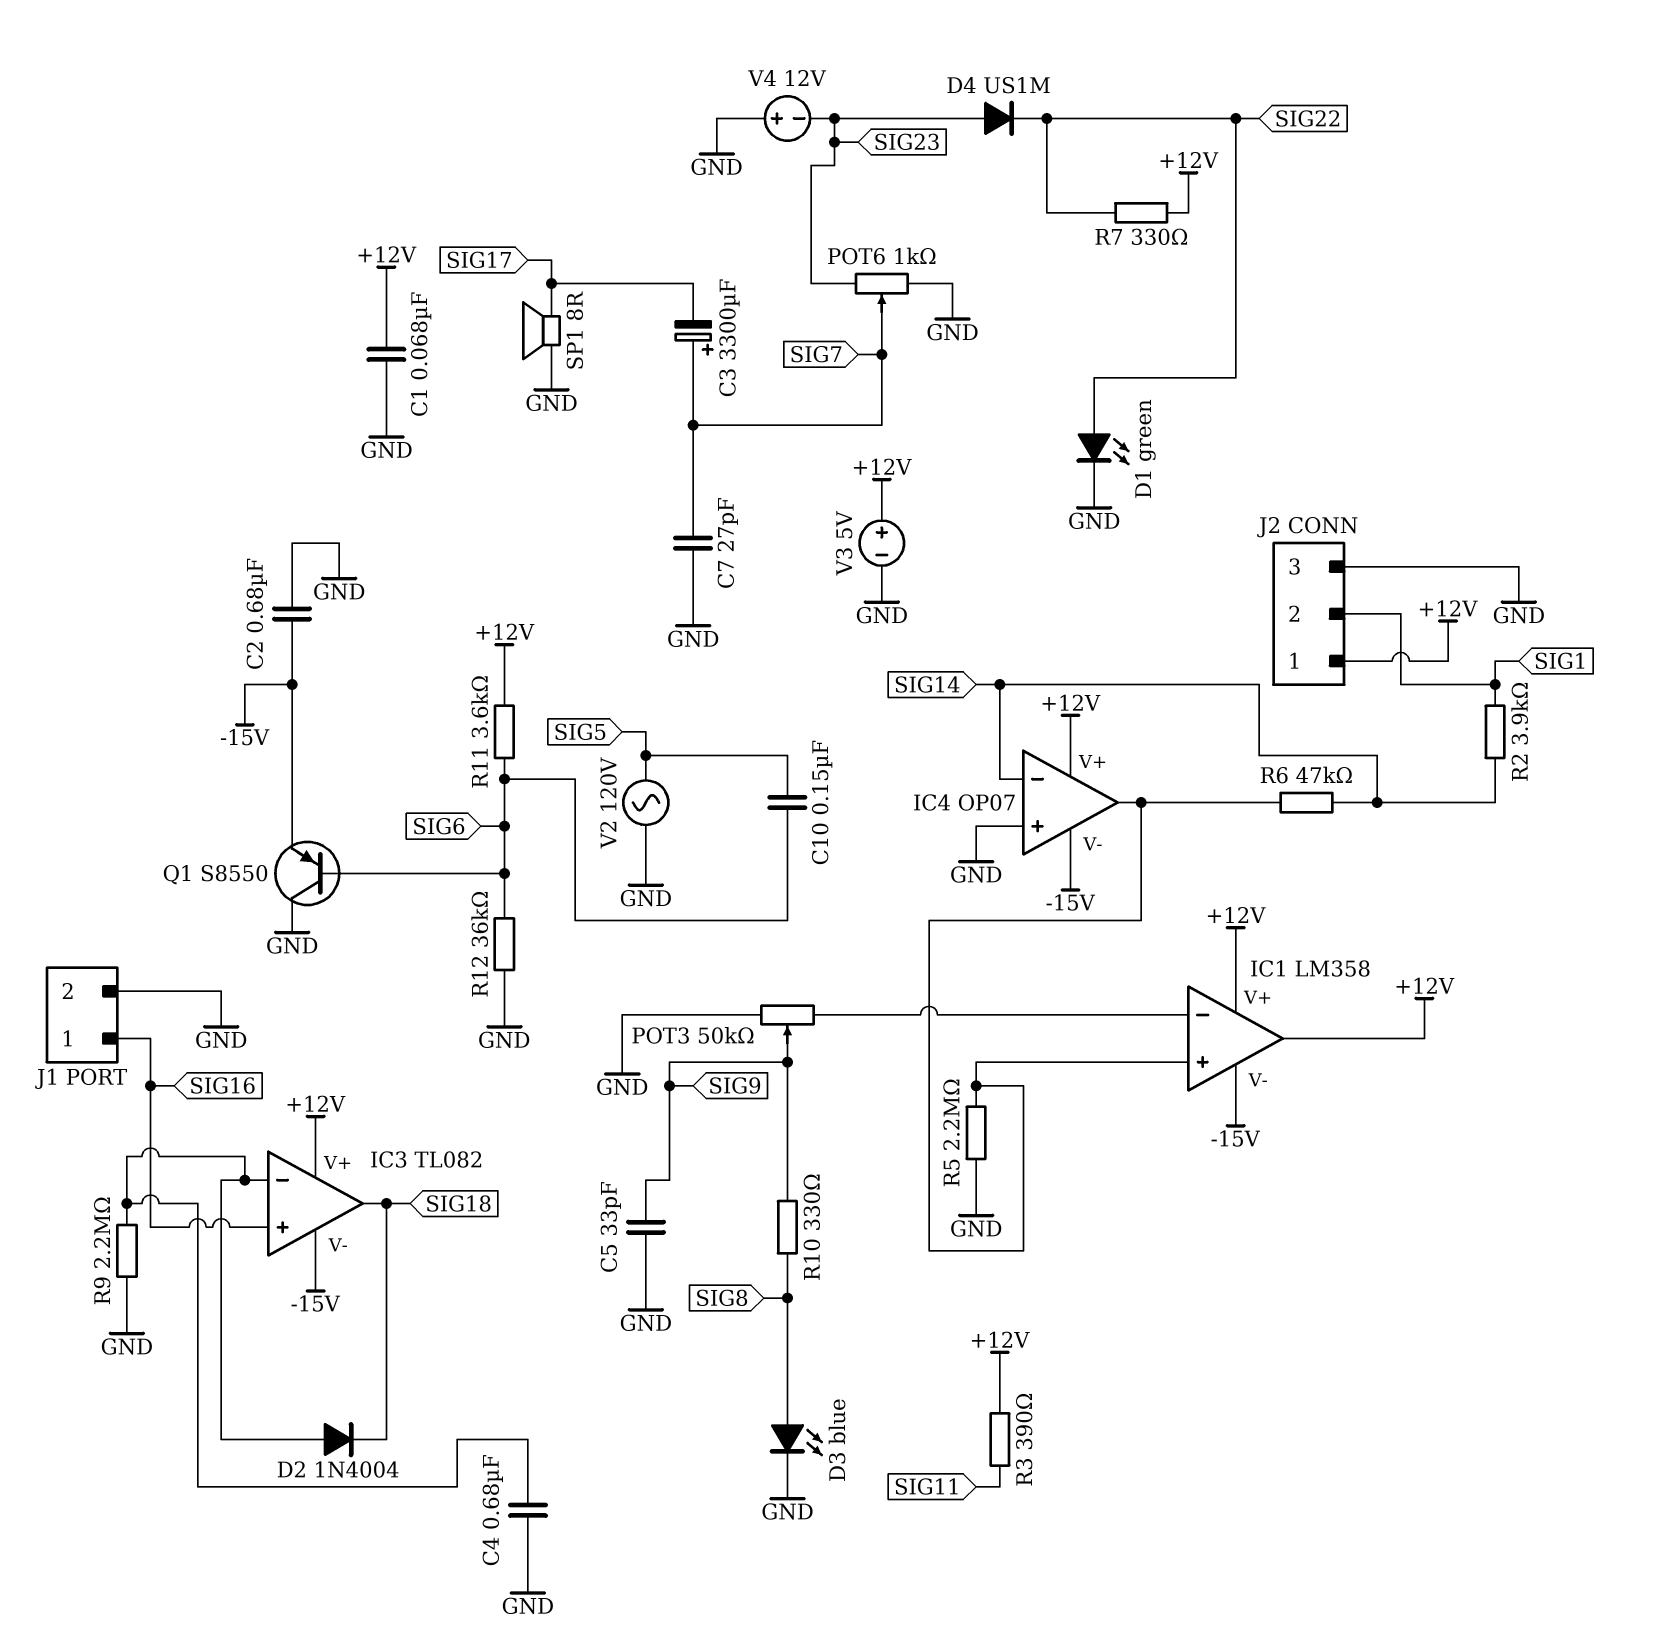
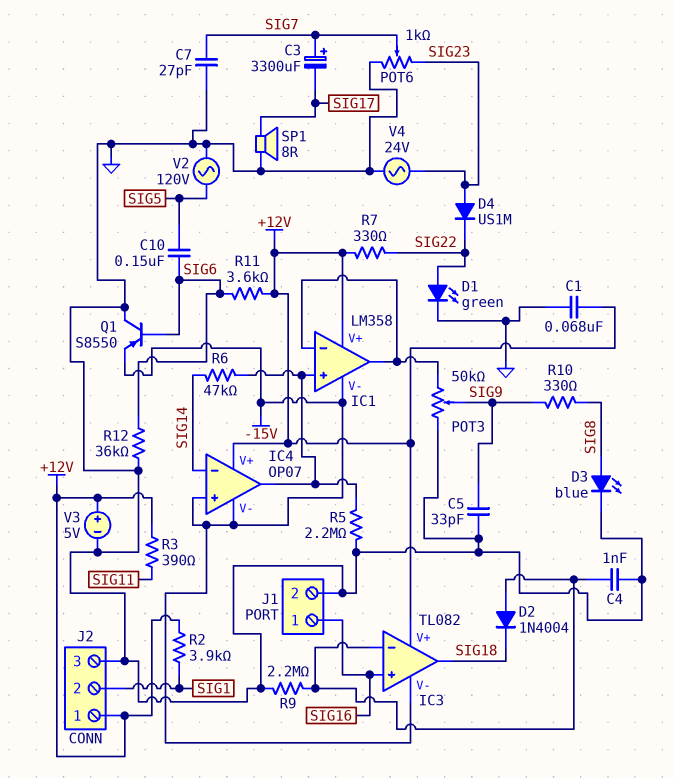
C2: 680nF (-15V, GND) -> none
C4: 680nF (GND, IC3/in-) -> 1nF (GND, IC3/in-)
IC1 pin out: +12V -> IC1/in-
IC4 pin in+: GND -> -15V
R2: 3.9k (SIG1, SIG14) -> 3.9k (+12V, SIG1)
V4: 12V (plus GND, minus SIG23) -> AC 24V (GND, SIG23)

